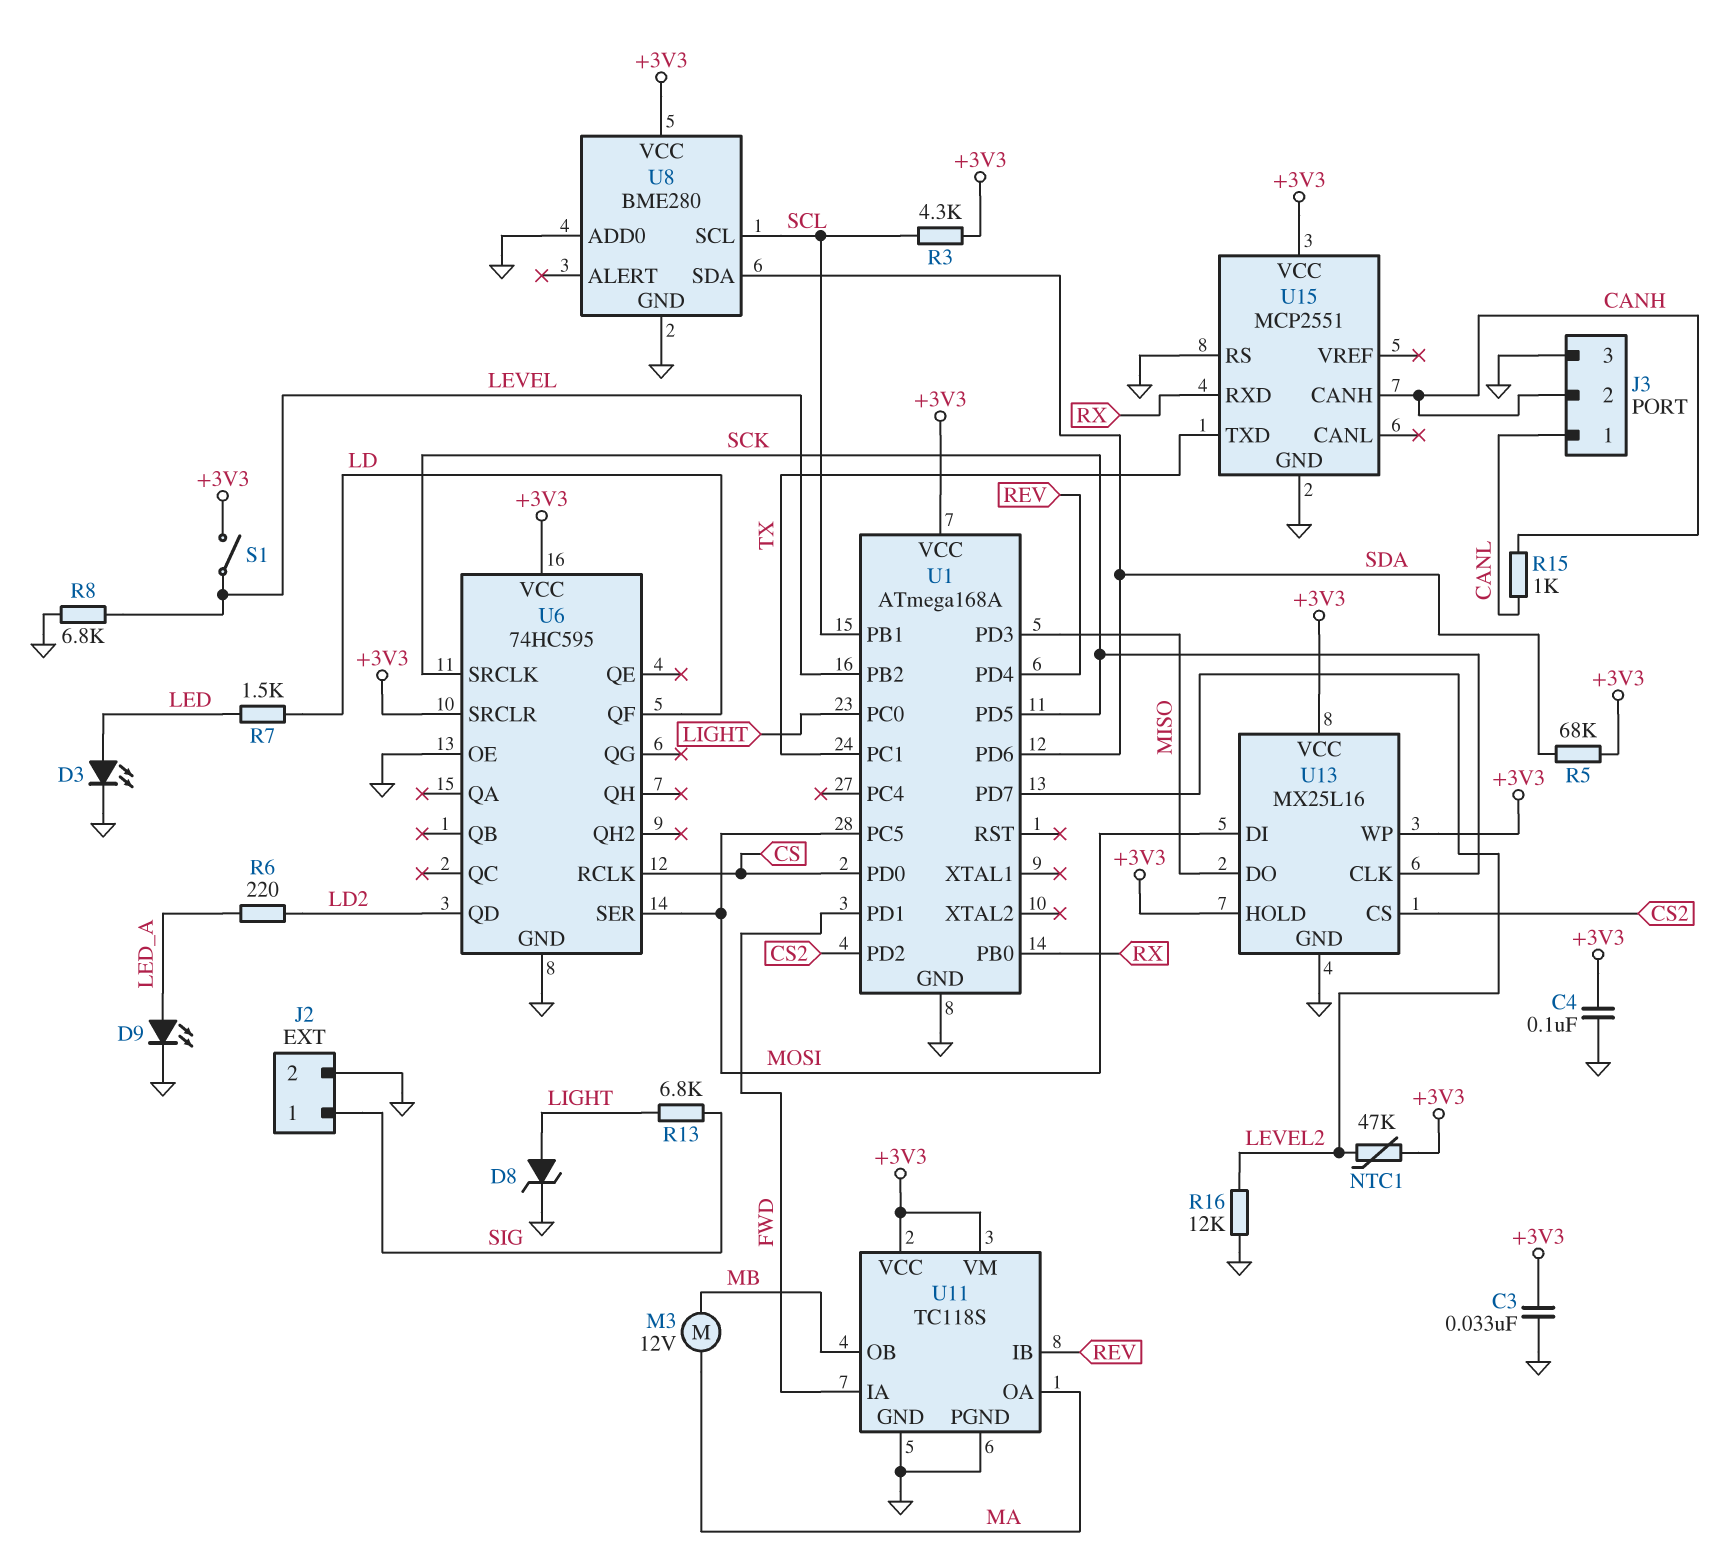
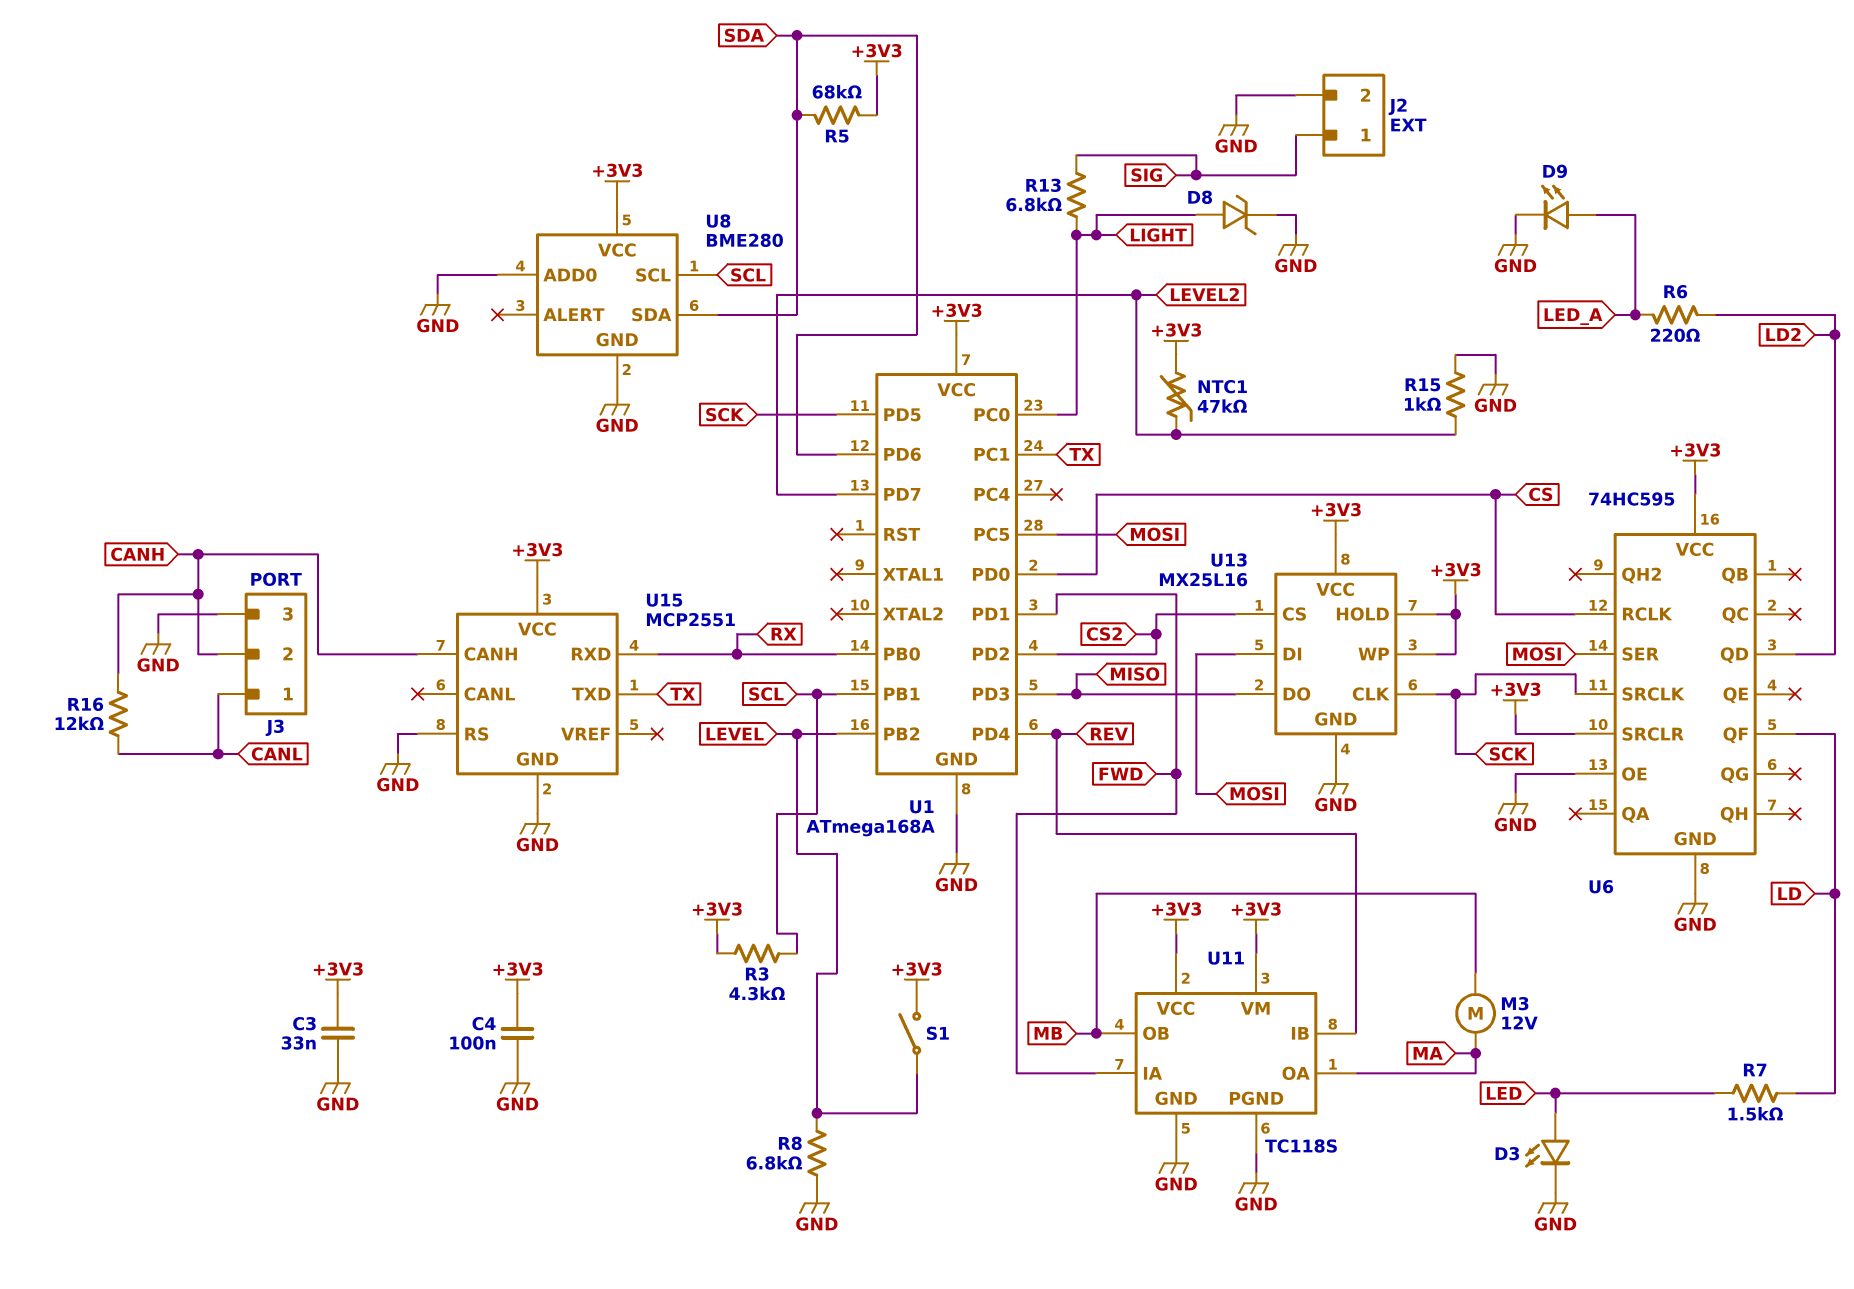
R15: 1k (CANH, CANL) -> 1k (GND, LEVEL2)
R16: 12k (GND, LEVEL2) -> 12k (CANH, CANL)

